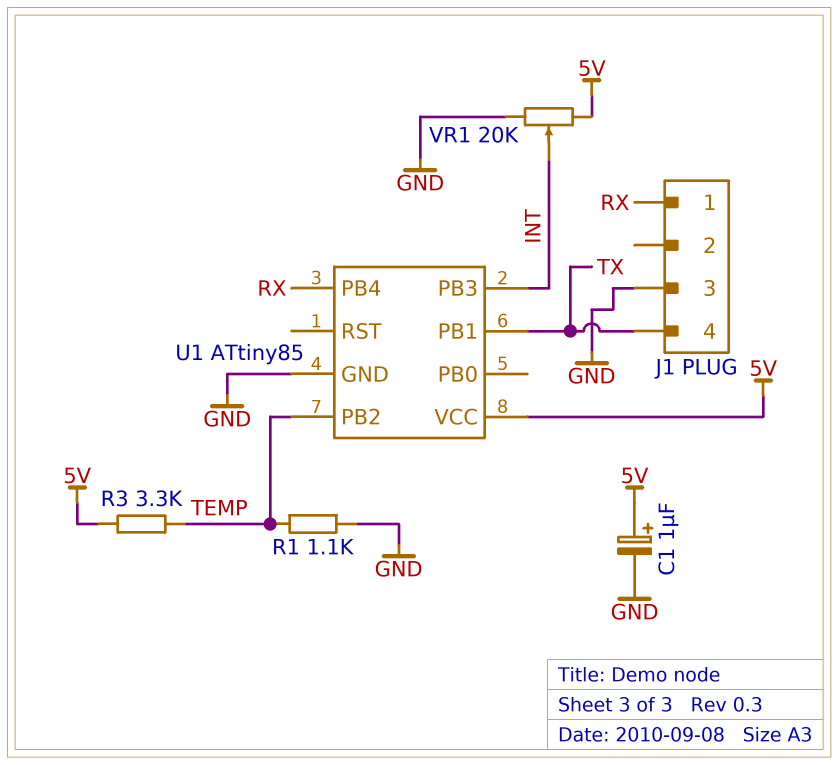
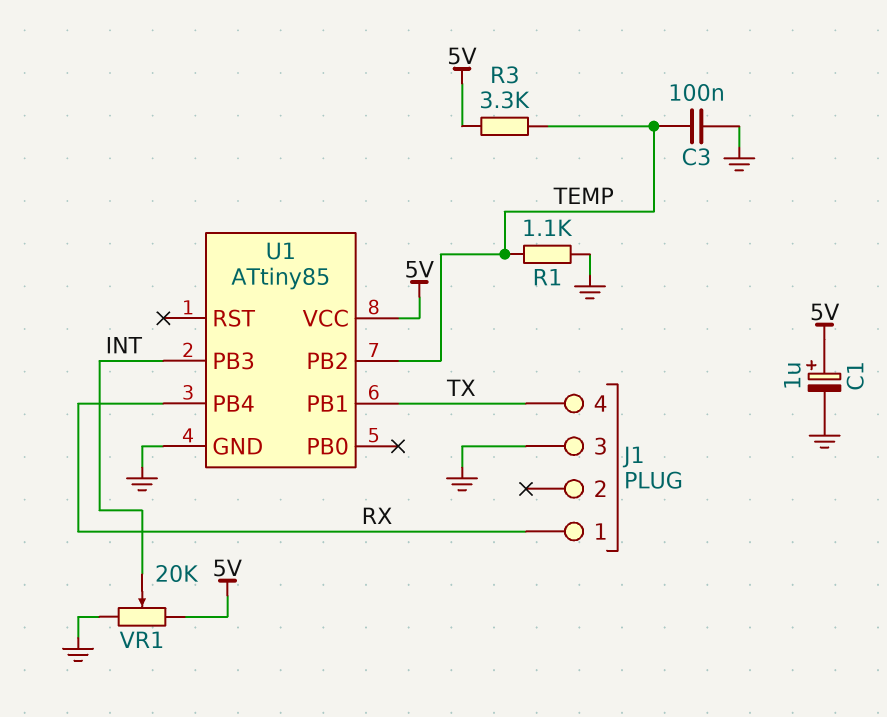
C3: none -> 100nF (GND, TEMP)

